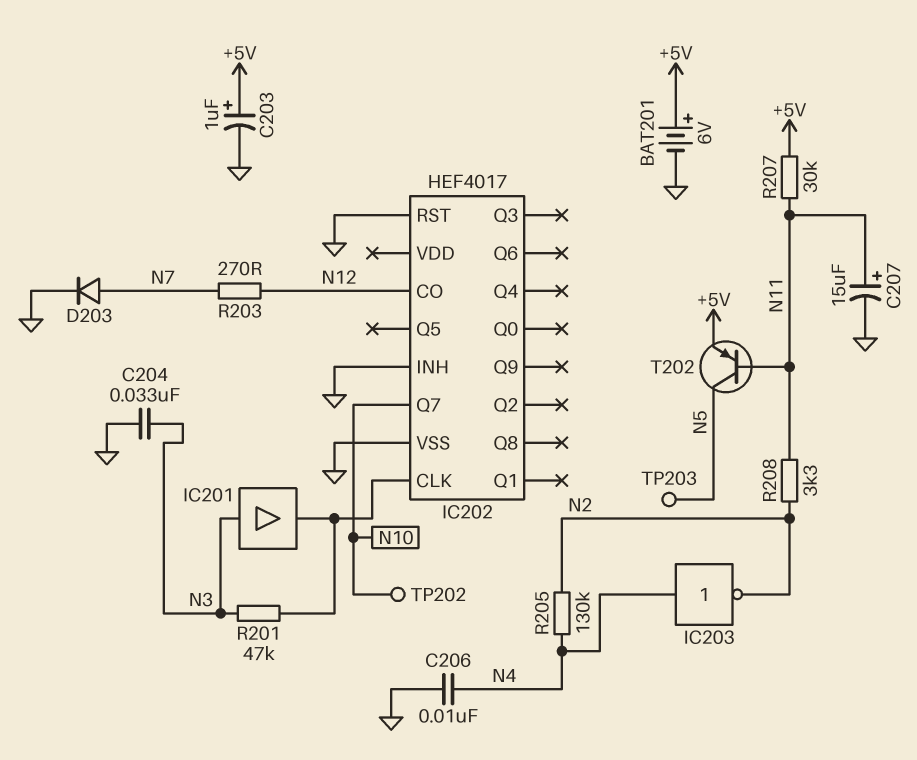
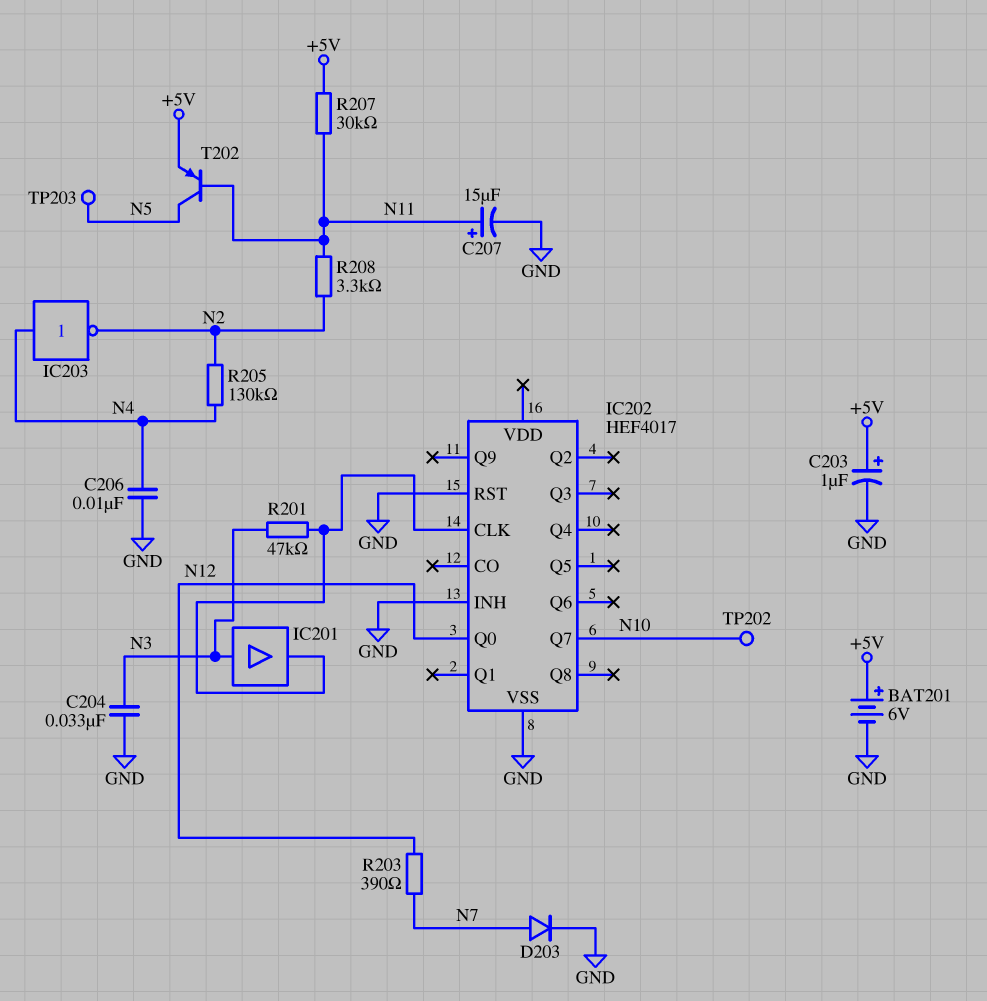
IC202 pin CO: N12 -> none
IC202 pin Q0: none -> N12
R203: 270 (N7, N12) -> 390 (N7, N12)

